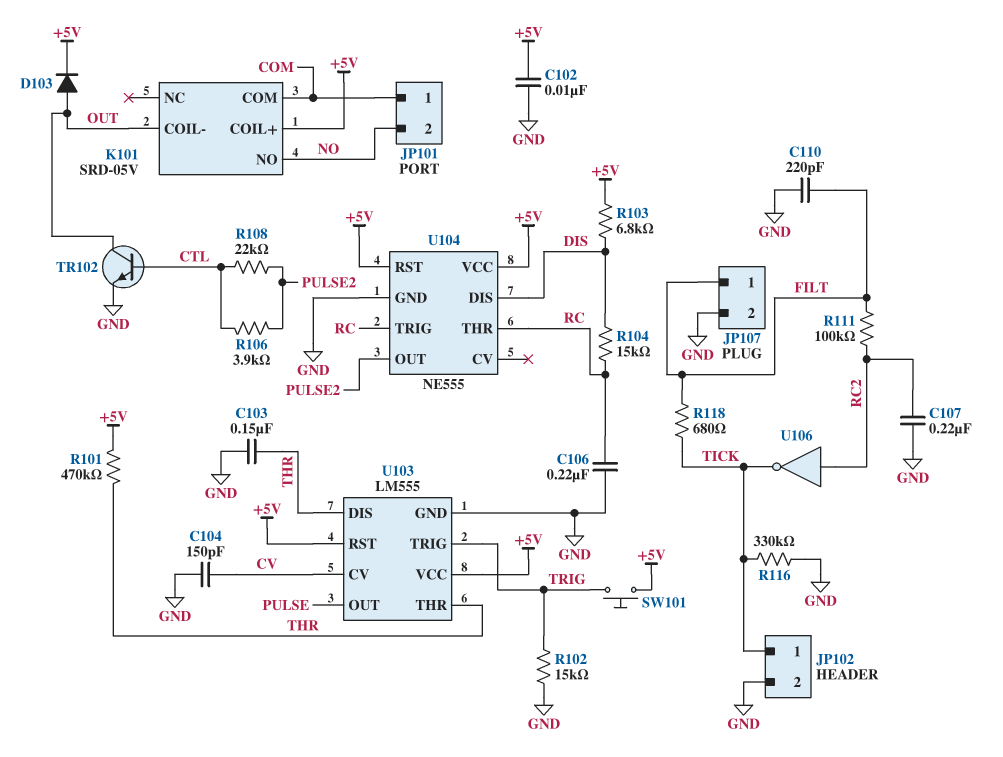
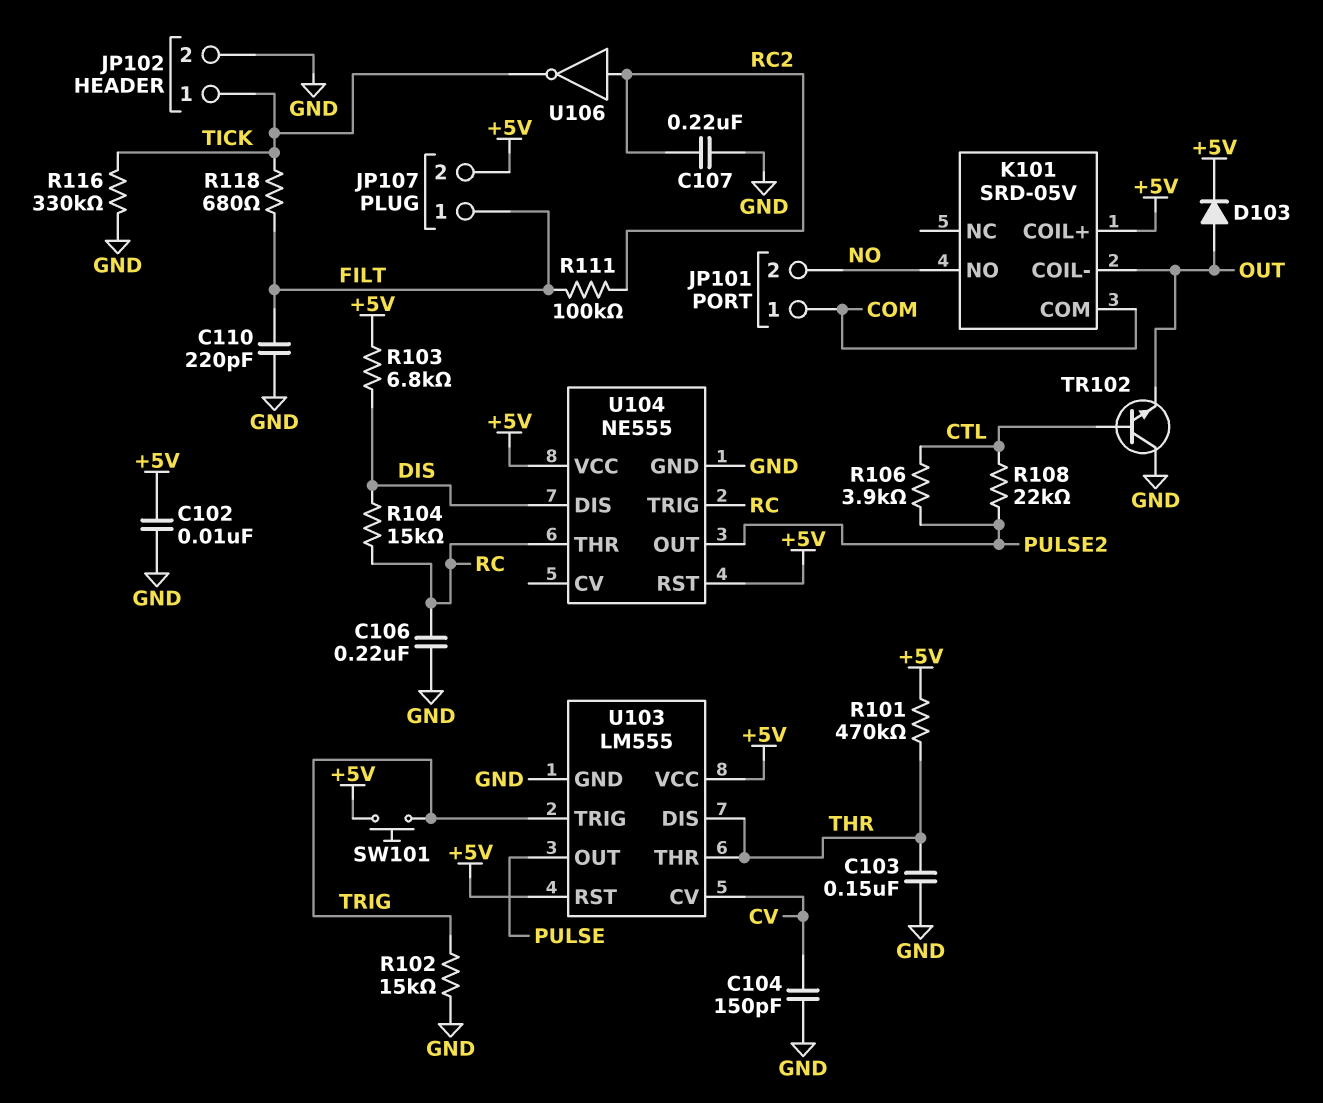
JP107 pin 2: GND -> +5V
TR102: NPN (B CTL, C OUT, E GND) -> NPN (B CTL, C GND, E OUT)

